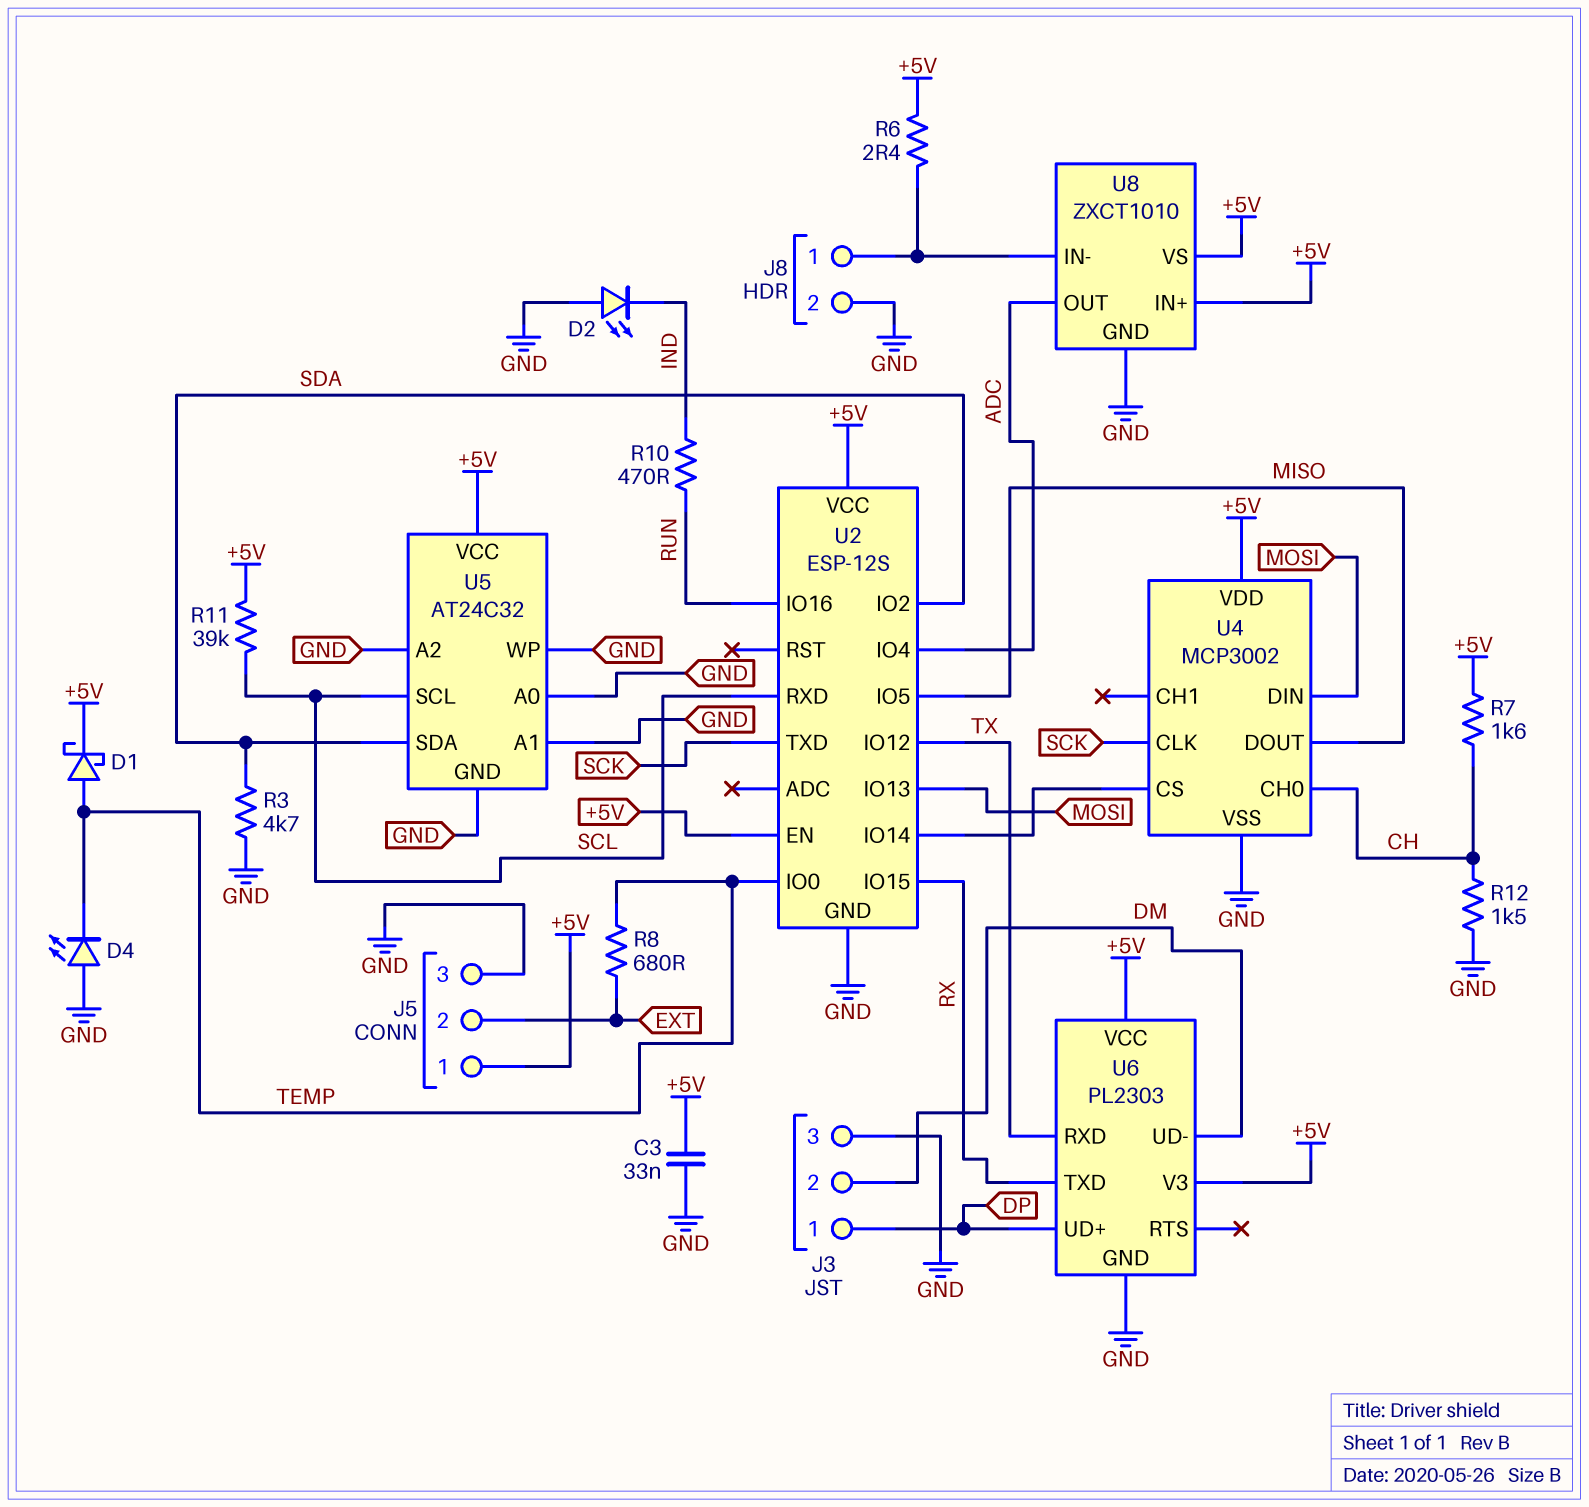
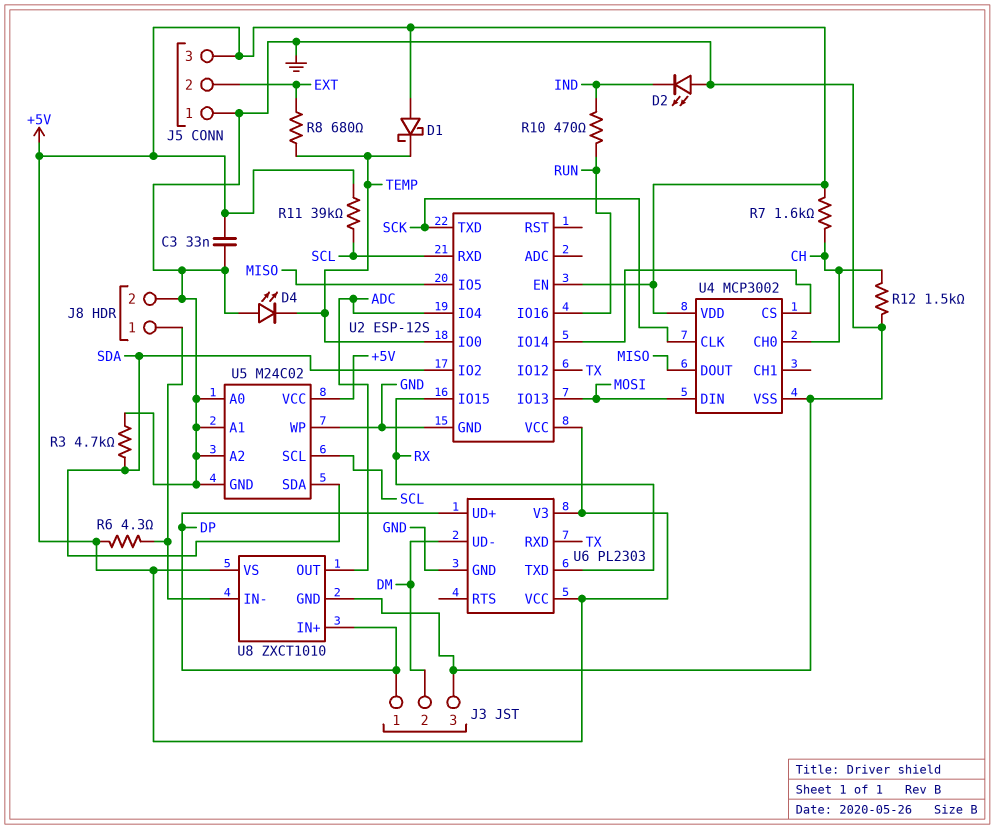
D1: schottky (A TEMP, K +5V) -> schottky (A +5V, K TEMP)
J5 pin 1: +5V -> GND
J5 pin 3: GND -> +5V
R6: 2.4 (+5V, J8/1) -> 4.3 (+5V, J8/1)
U5: AT24C32 -> M24C02
U8 pin IN+: +5V -> DP

